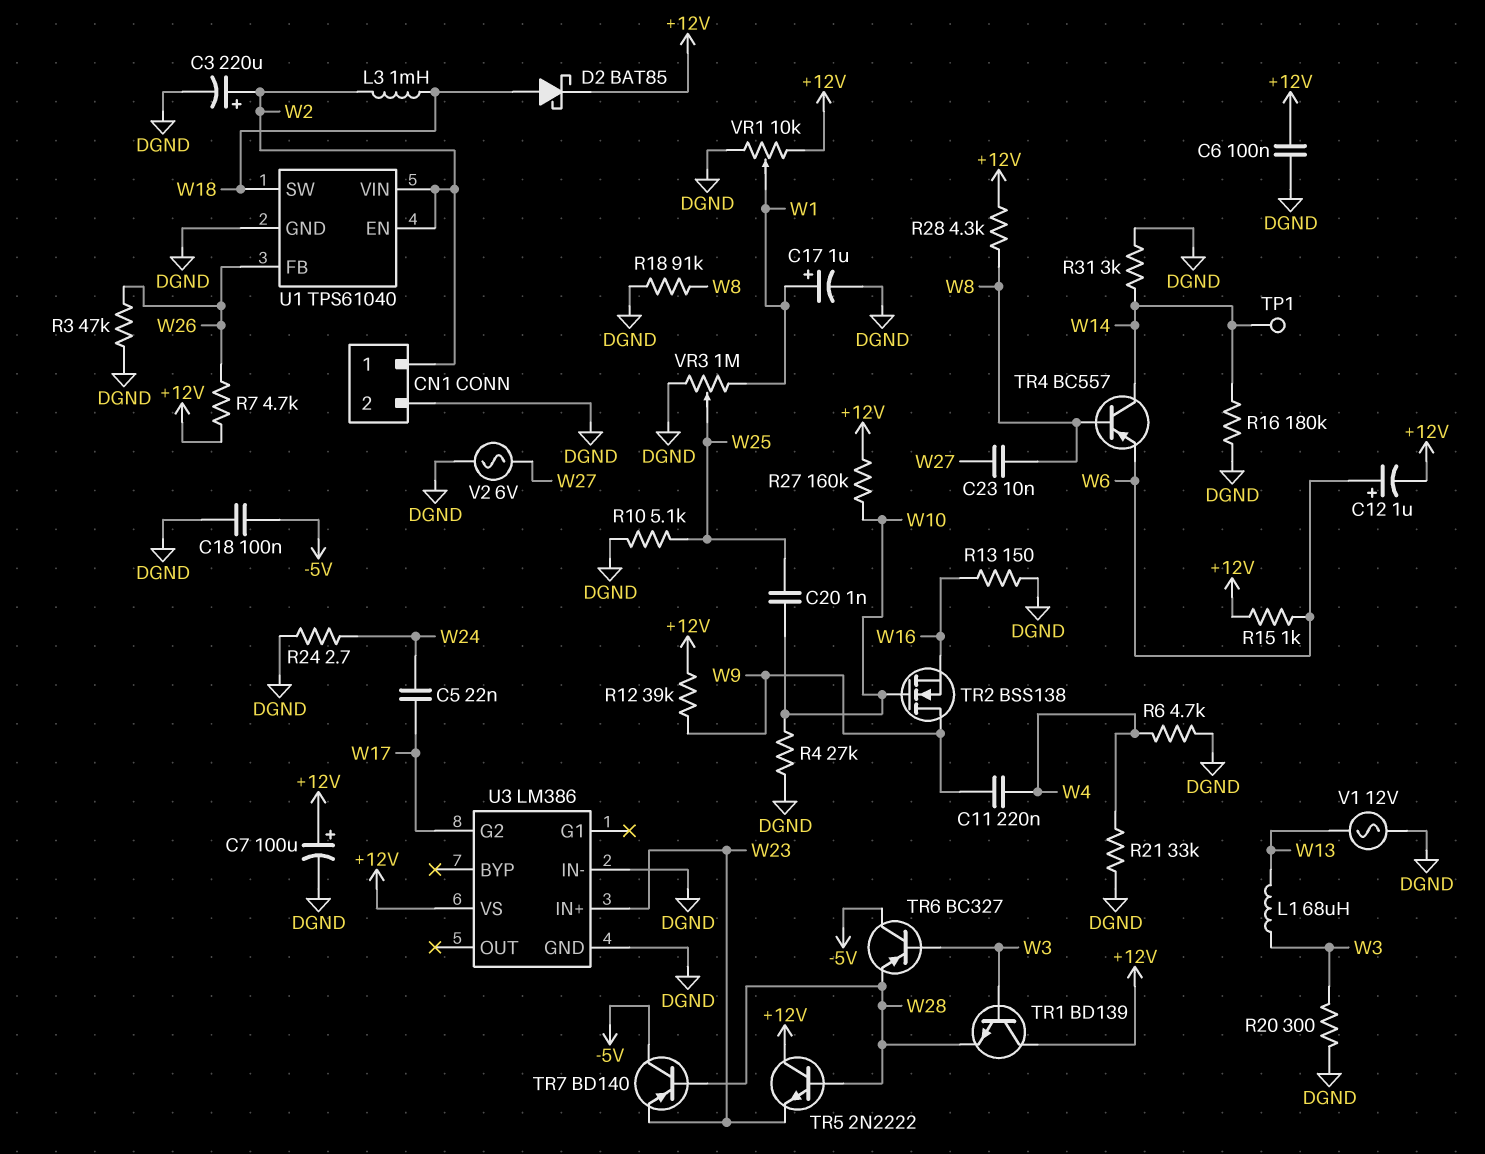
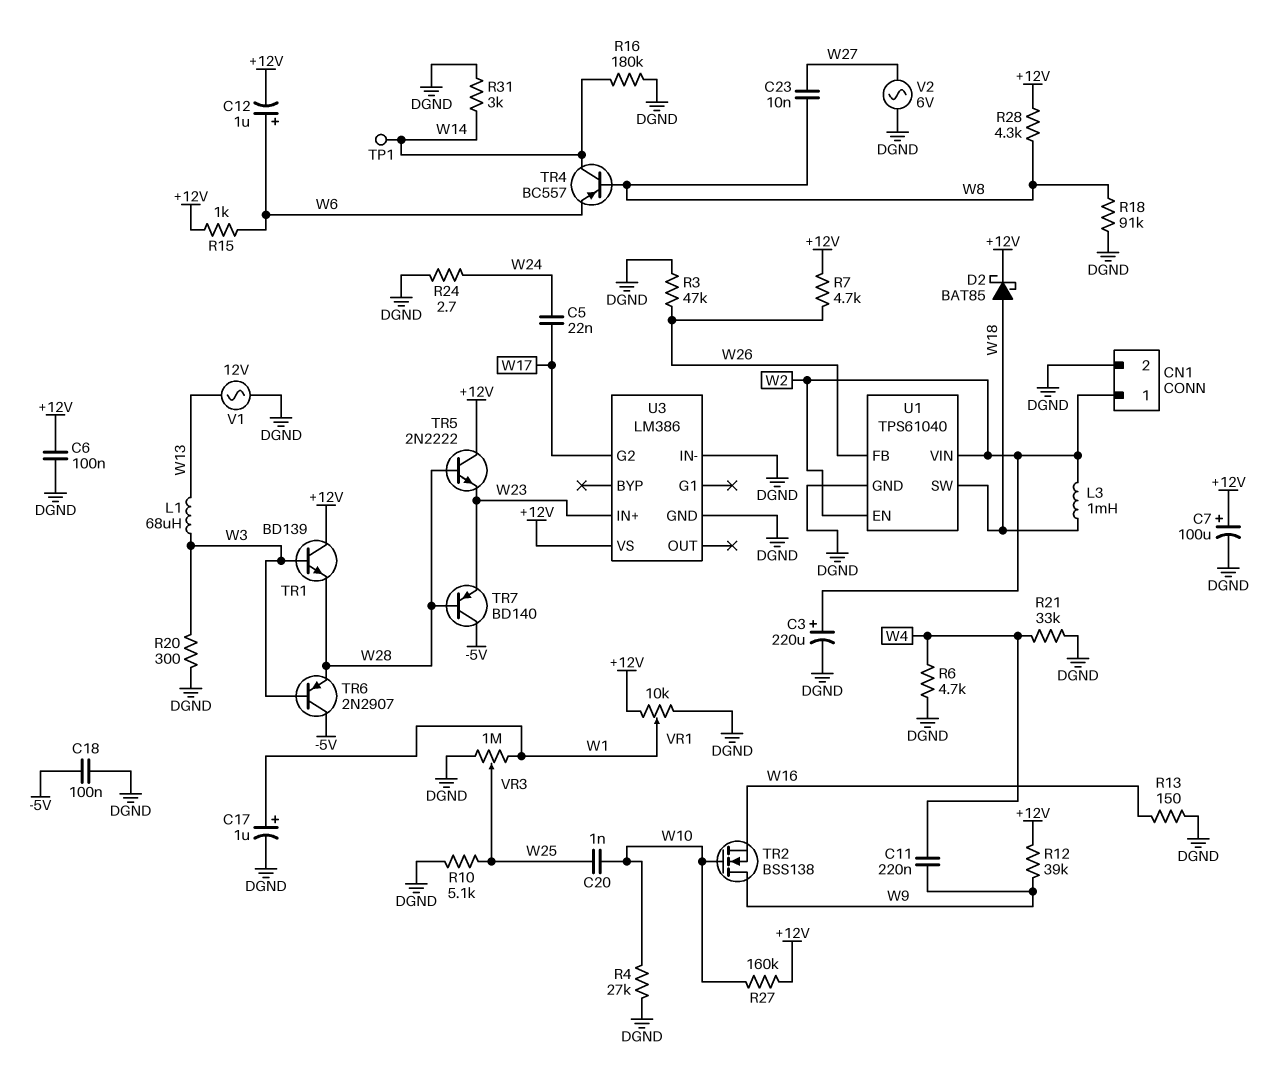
TR6: PNP BC327 (B W3, C -5V, E W28) -> PNP 2N2907 (B W3, C -5V, E W28)

